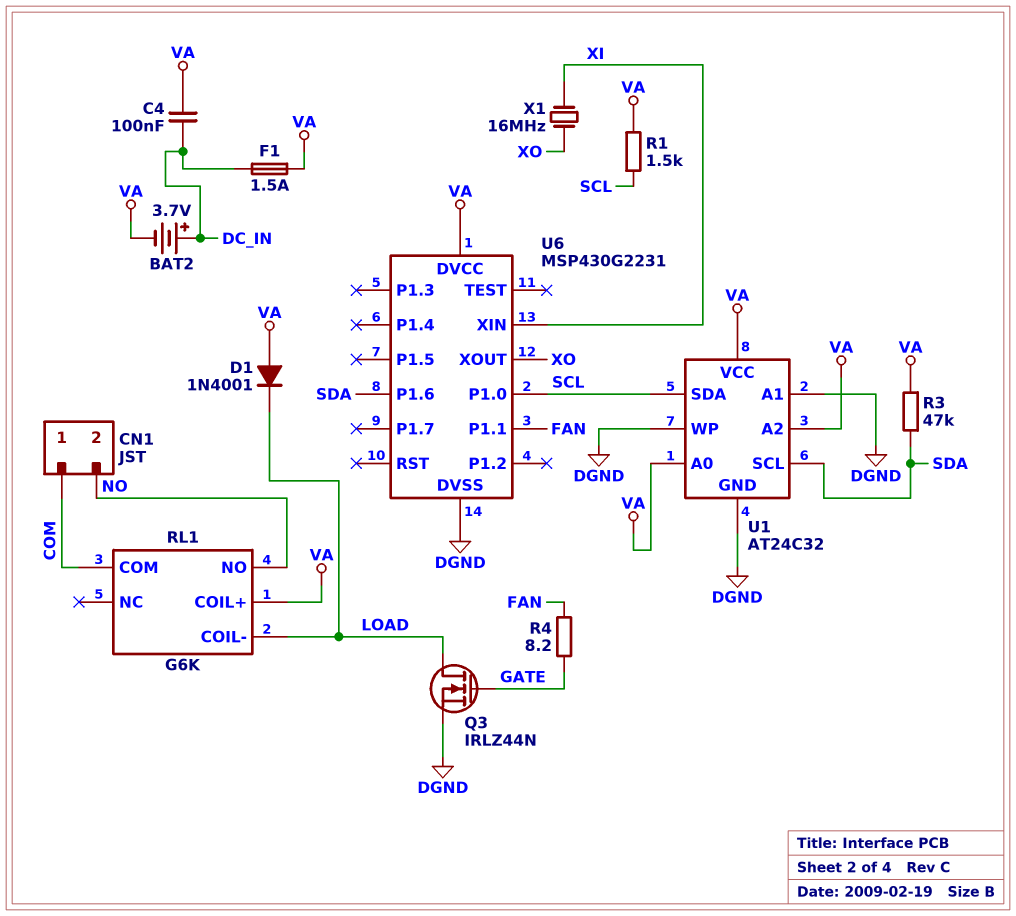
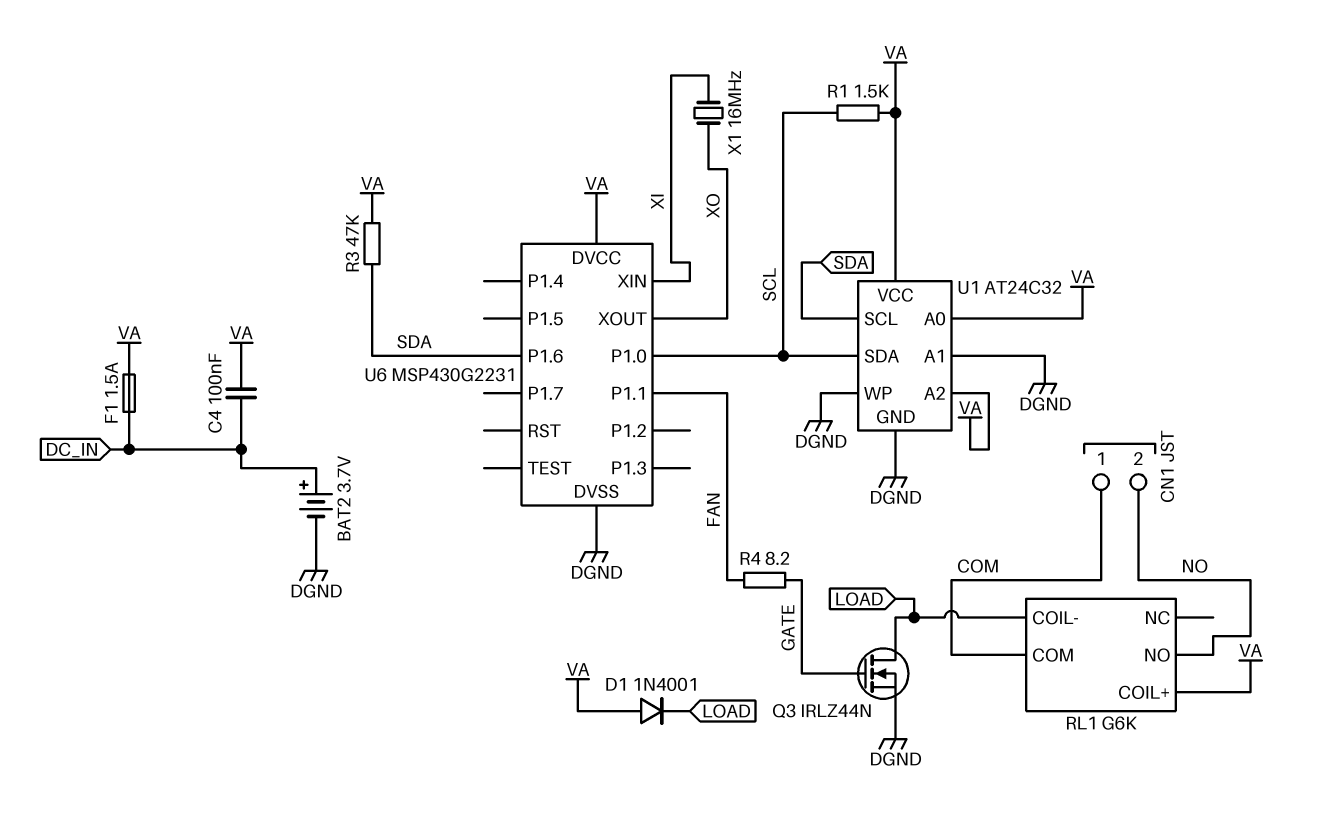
BAT2: 3.7V (plus DC_IN, minus VA) -> 3.7V (plus DC_IN, minus DGND)

